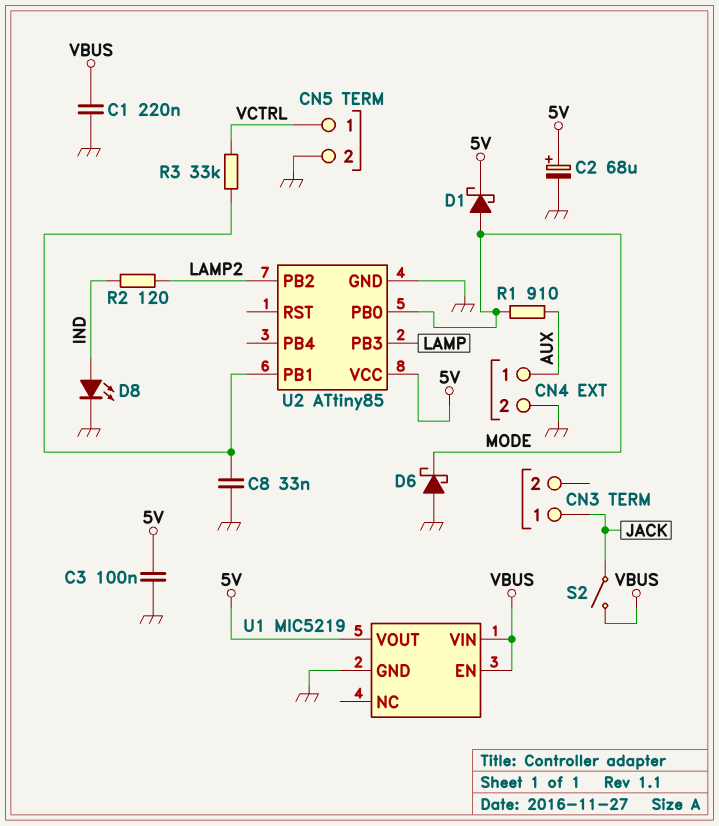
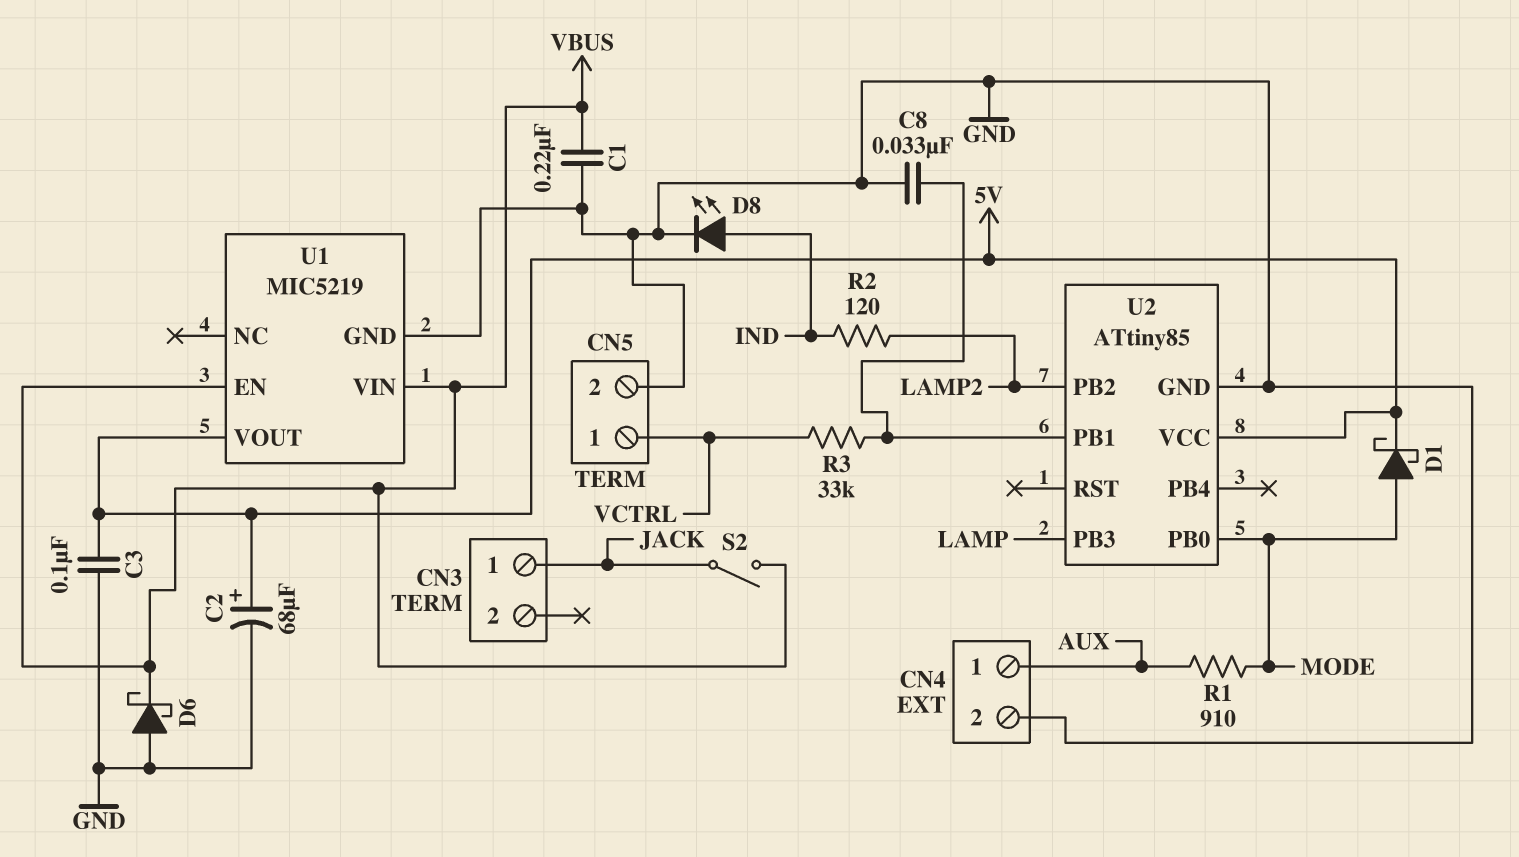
D6: schottky (A GND, K MODE) -> schottky (A GND, K VBUS)

